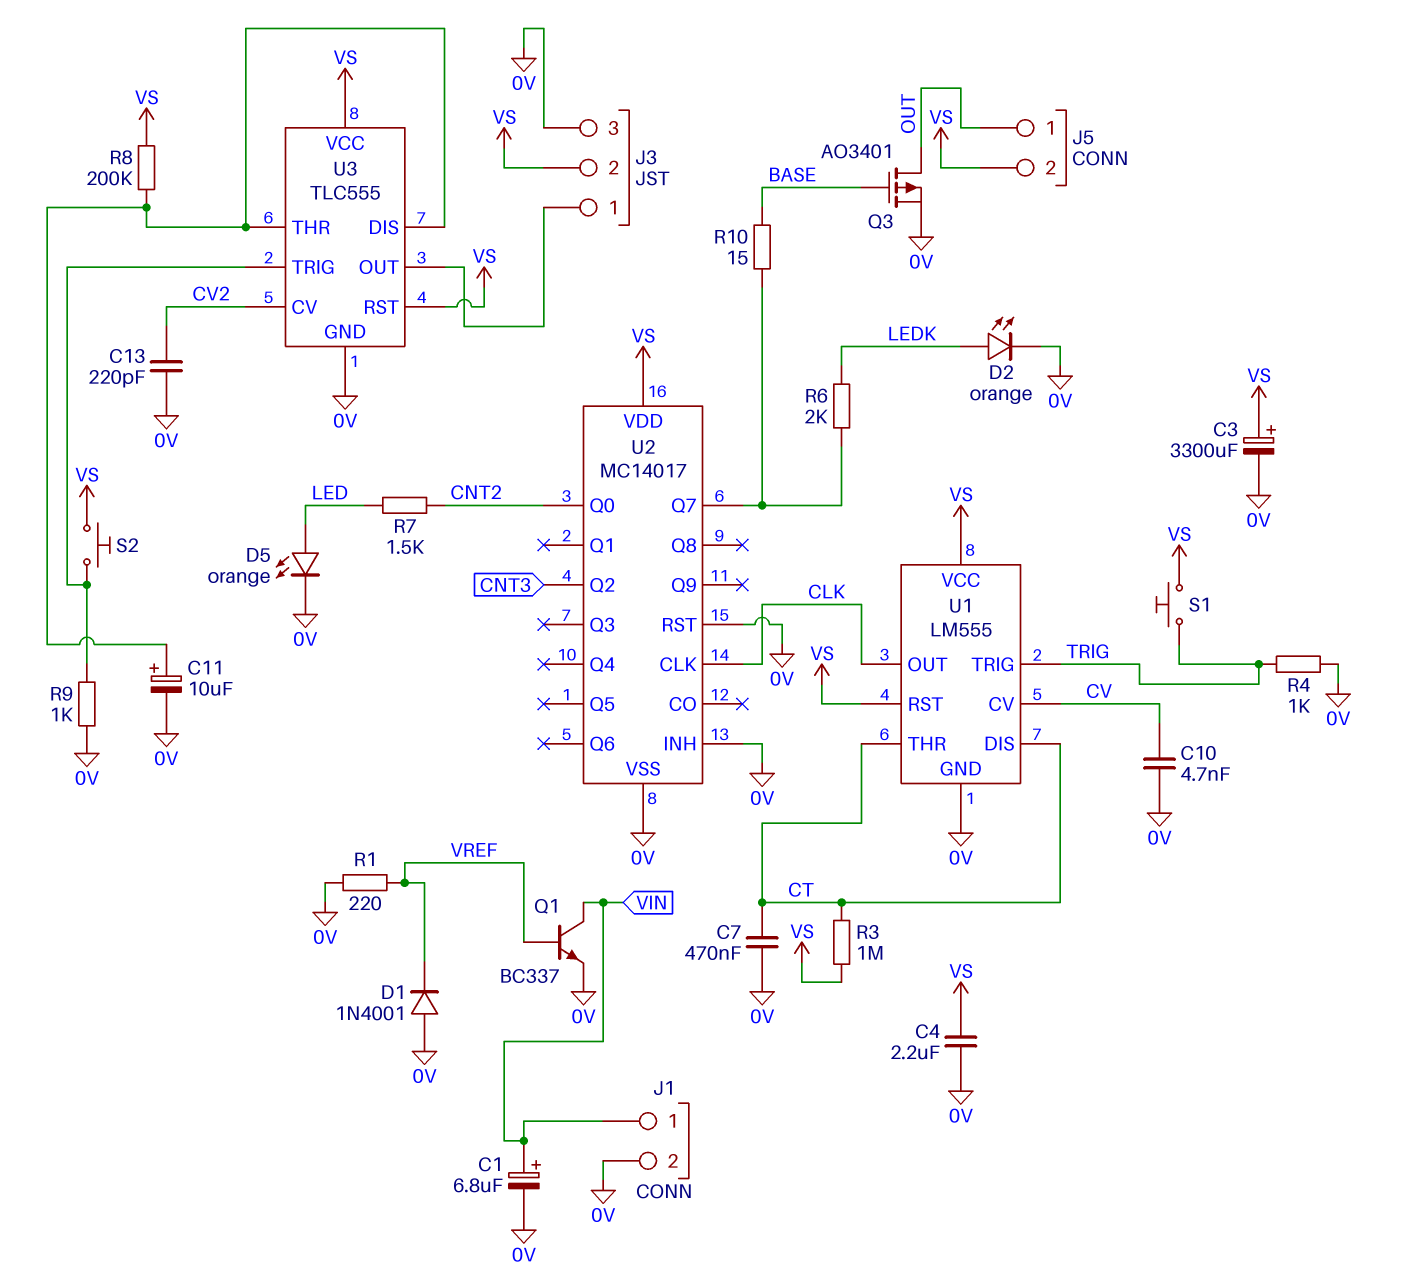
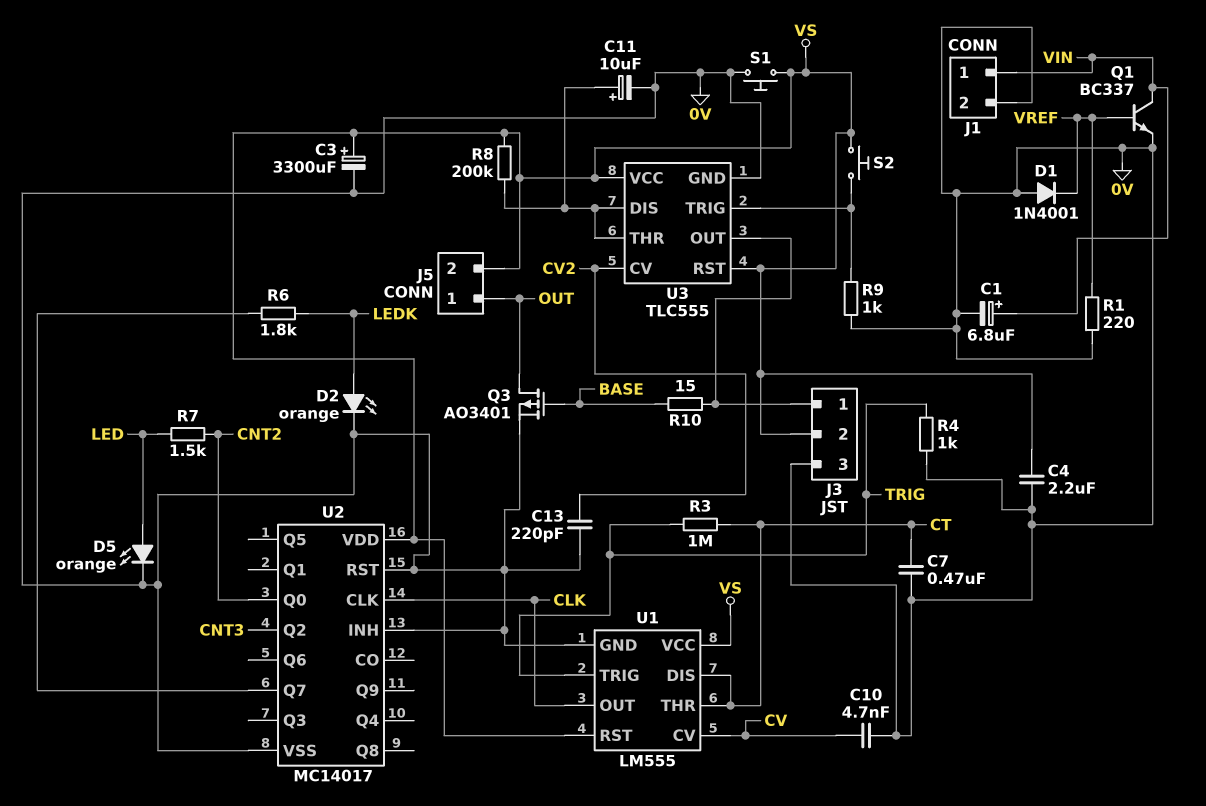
R3: 1M (CT, VS) -> 1M (CT, TRIG)
R6: 2k (LEDK, U2/Q7) -> 1.8k (LEDK, U2/Q7)
R10: 15 (BASE, U2/Q7) -> 15 (BASE, J3/1)
S1: button (TRIG, VS) -> button (0V, VS)

